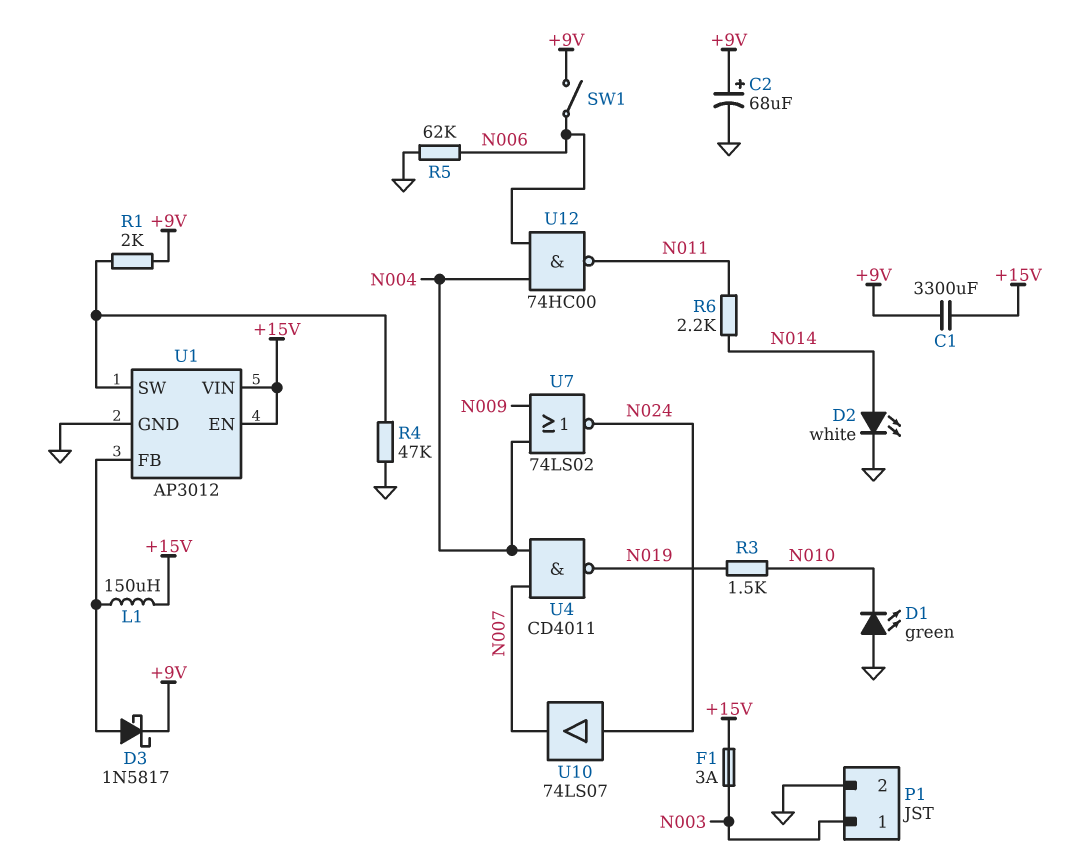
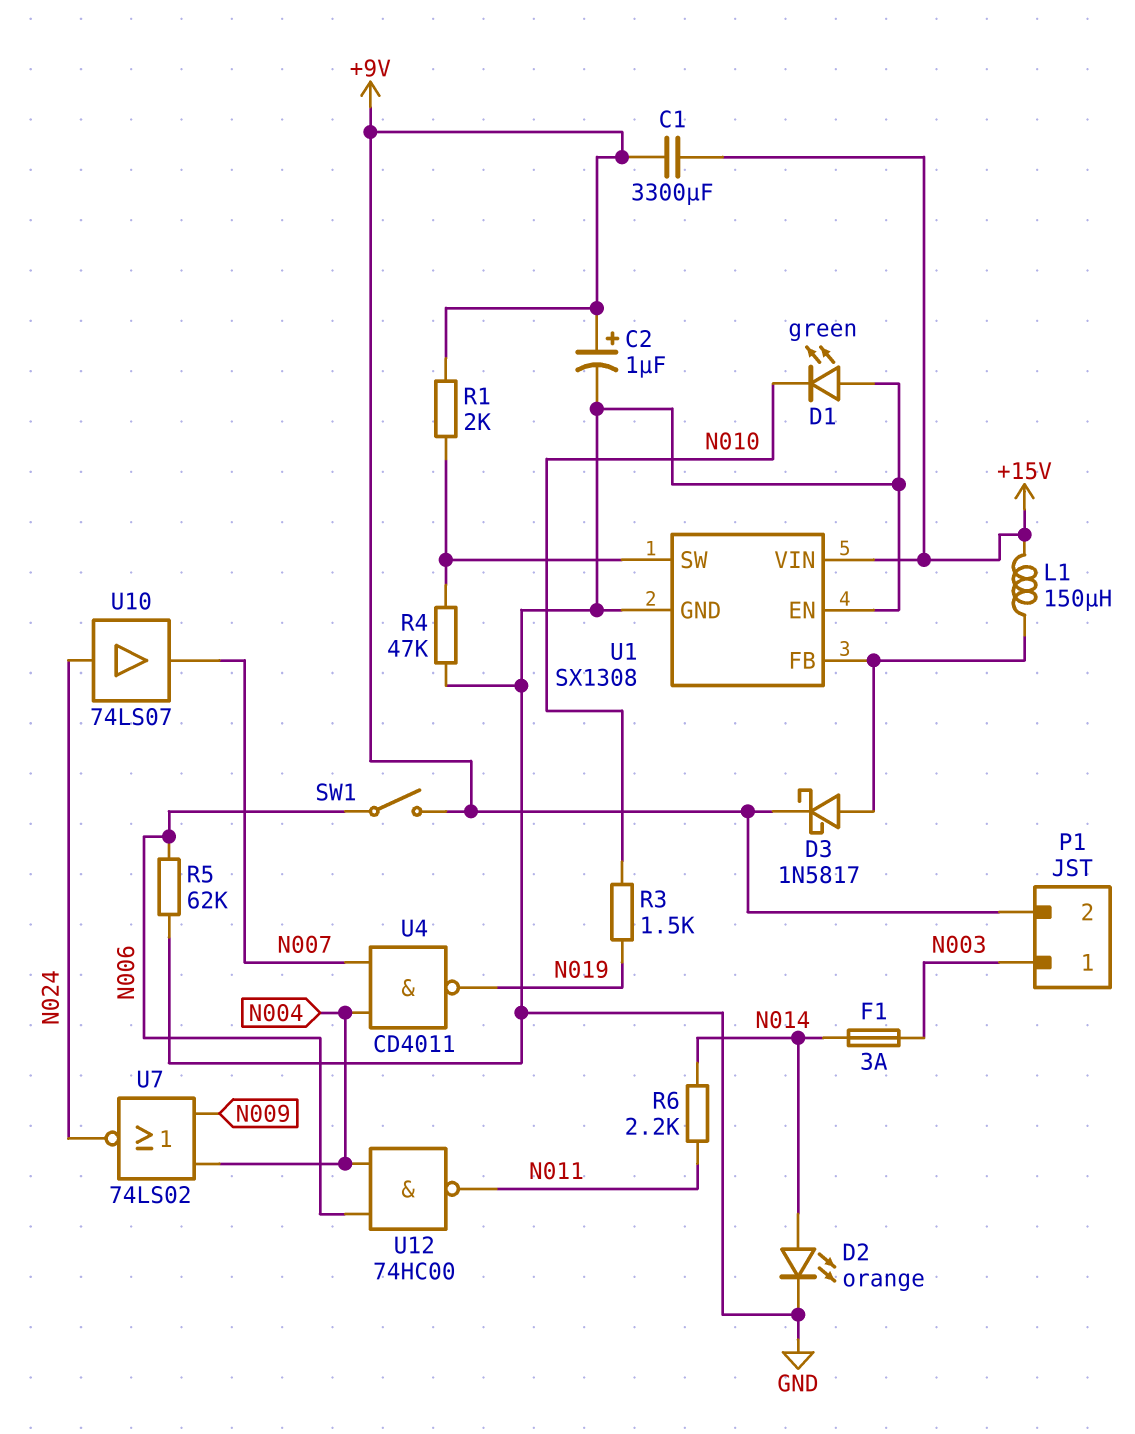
C2: 68uF (plus +9V, minus GND) -> 1uF (plus +9V, minus GND)
D2: LED white (A N014, K GND) -> LED orange (A N014, K GND)
F1: 3A (+15V, N003) -> 3A (N003, N014)
P1 pin 2: GND -> +9V
U1: AP3012 -> SX1308
U1 pin EN: +15V -> GND

